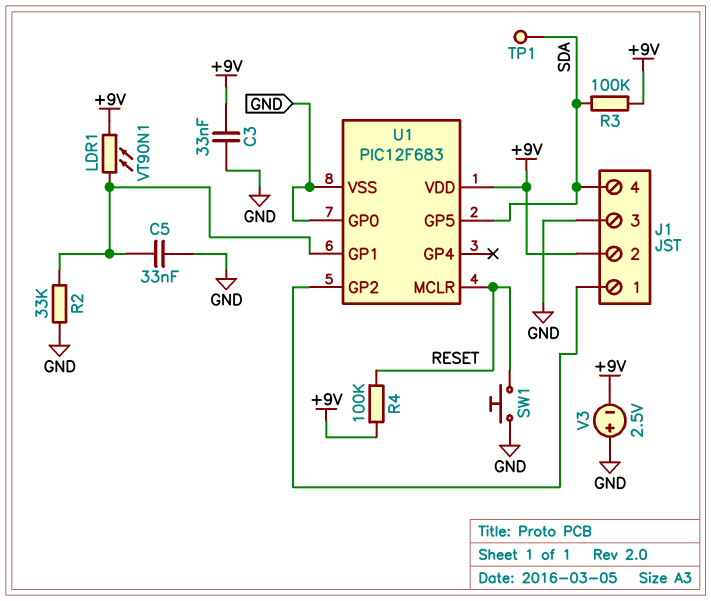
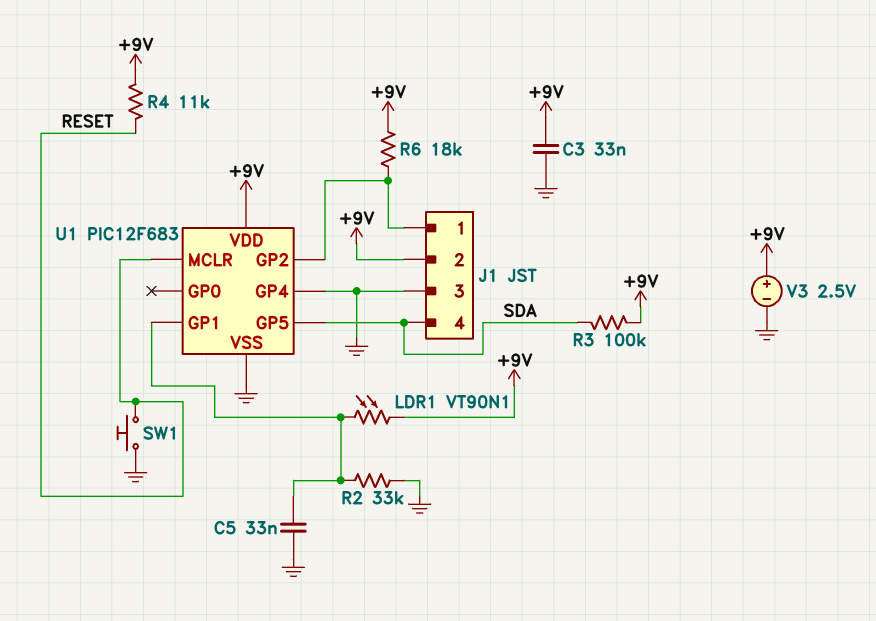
R4: 100k (+9V, RESET) -> 11k (+9V, RESET)
R6: none -> 18k (+9V, J1/1)
TP1: test point (SDA) -> none
U1 pin GP0: GND -> none
U1 pin GP4: none -> GND
V3: 2.5V (plus GND, minus +9V) -> 2.5V (plus +9V, minus GND)

